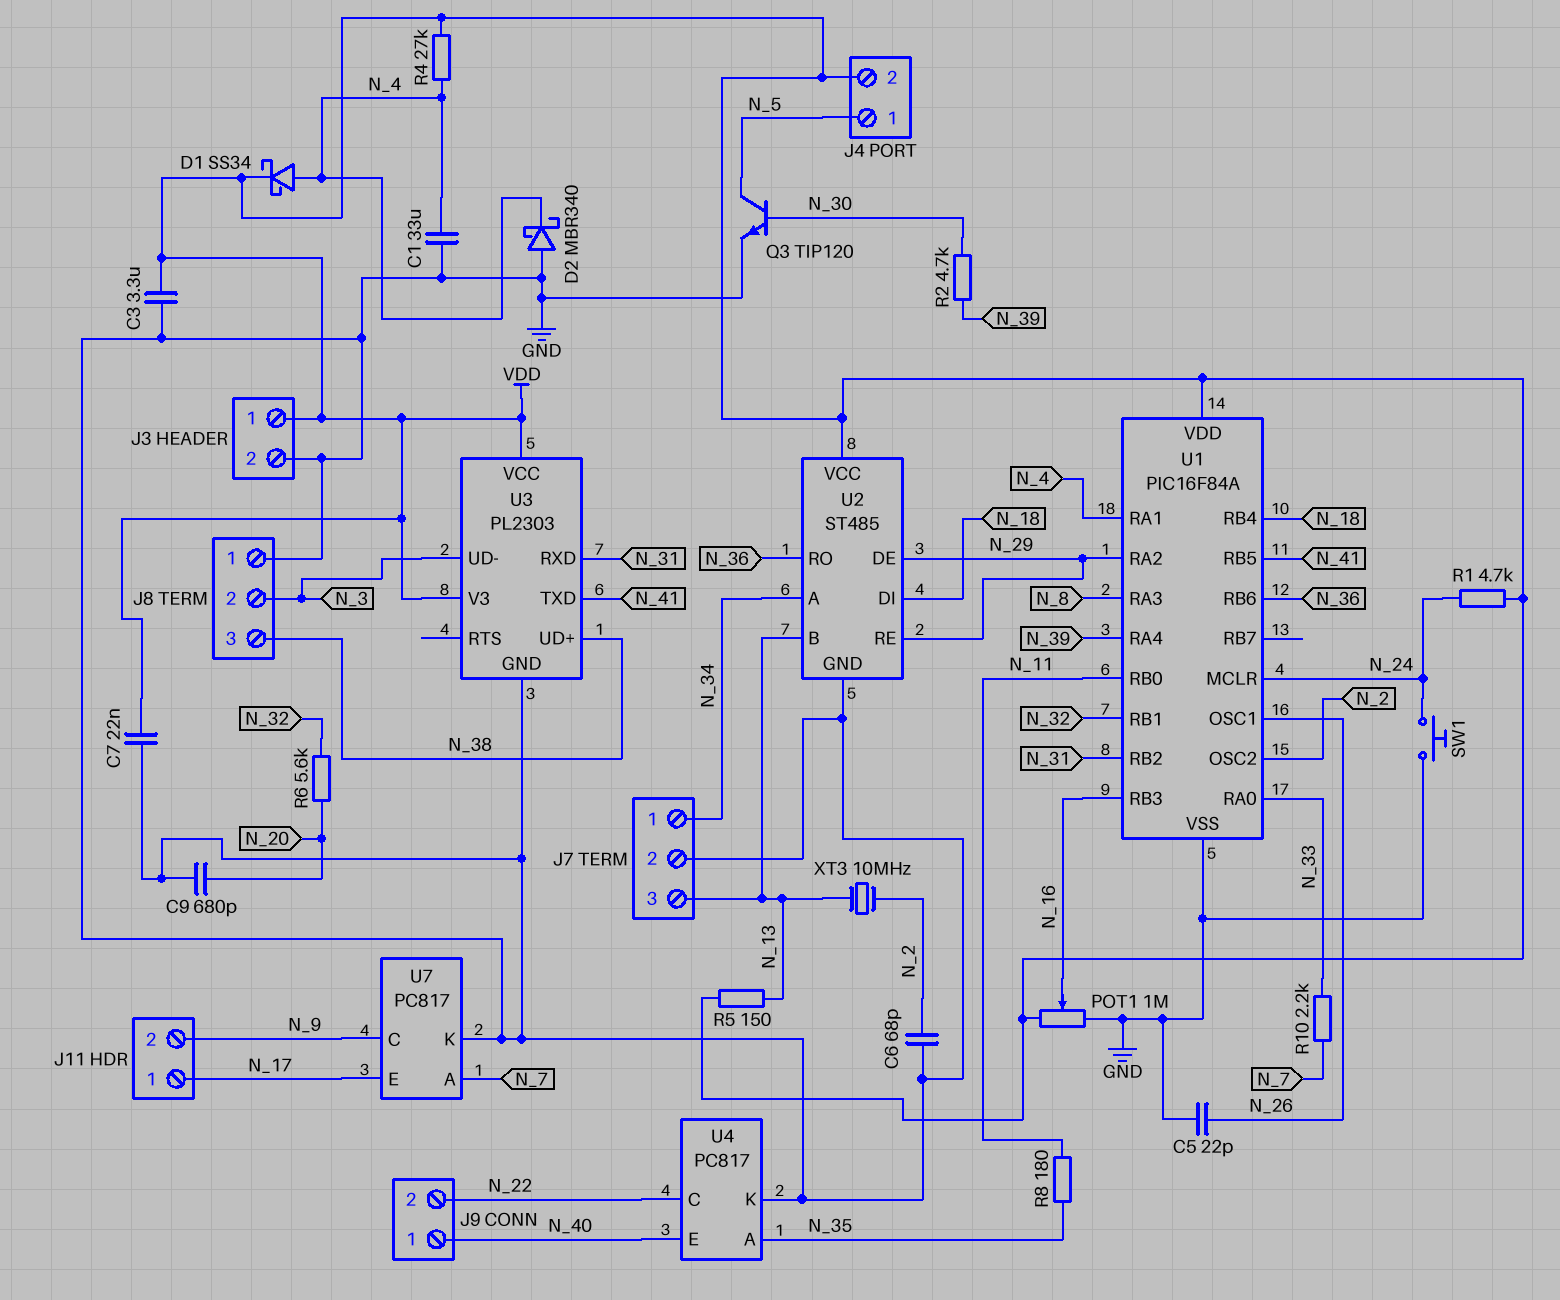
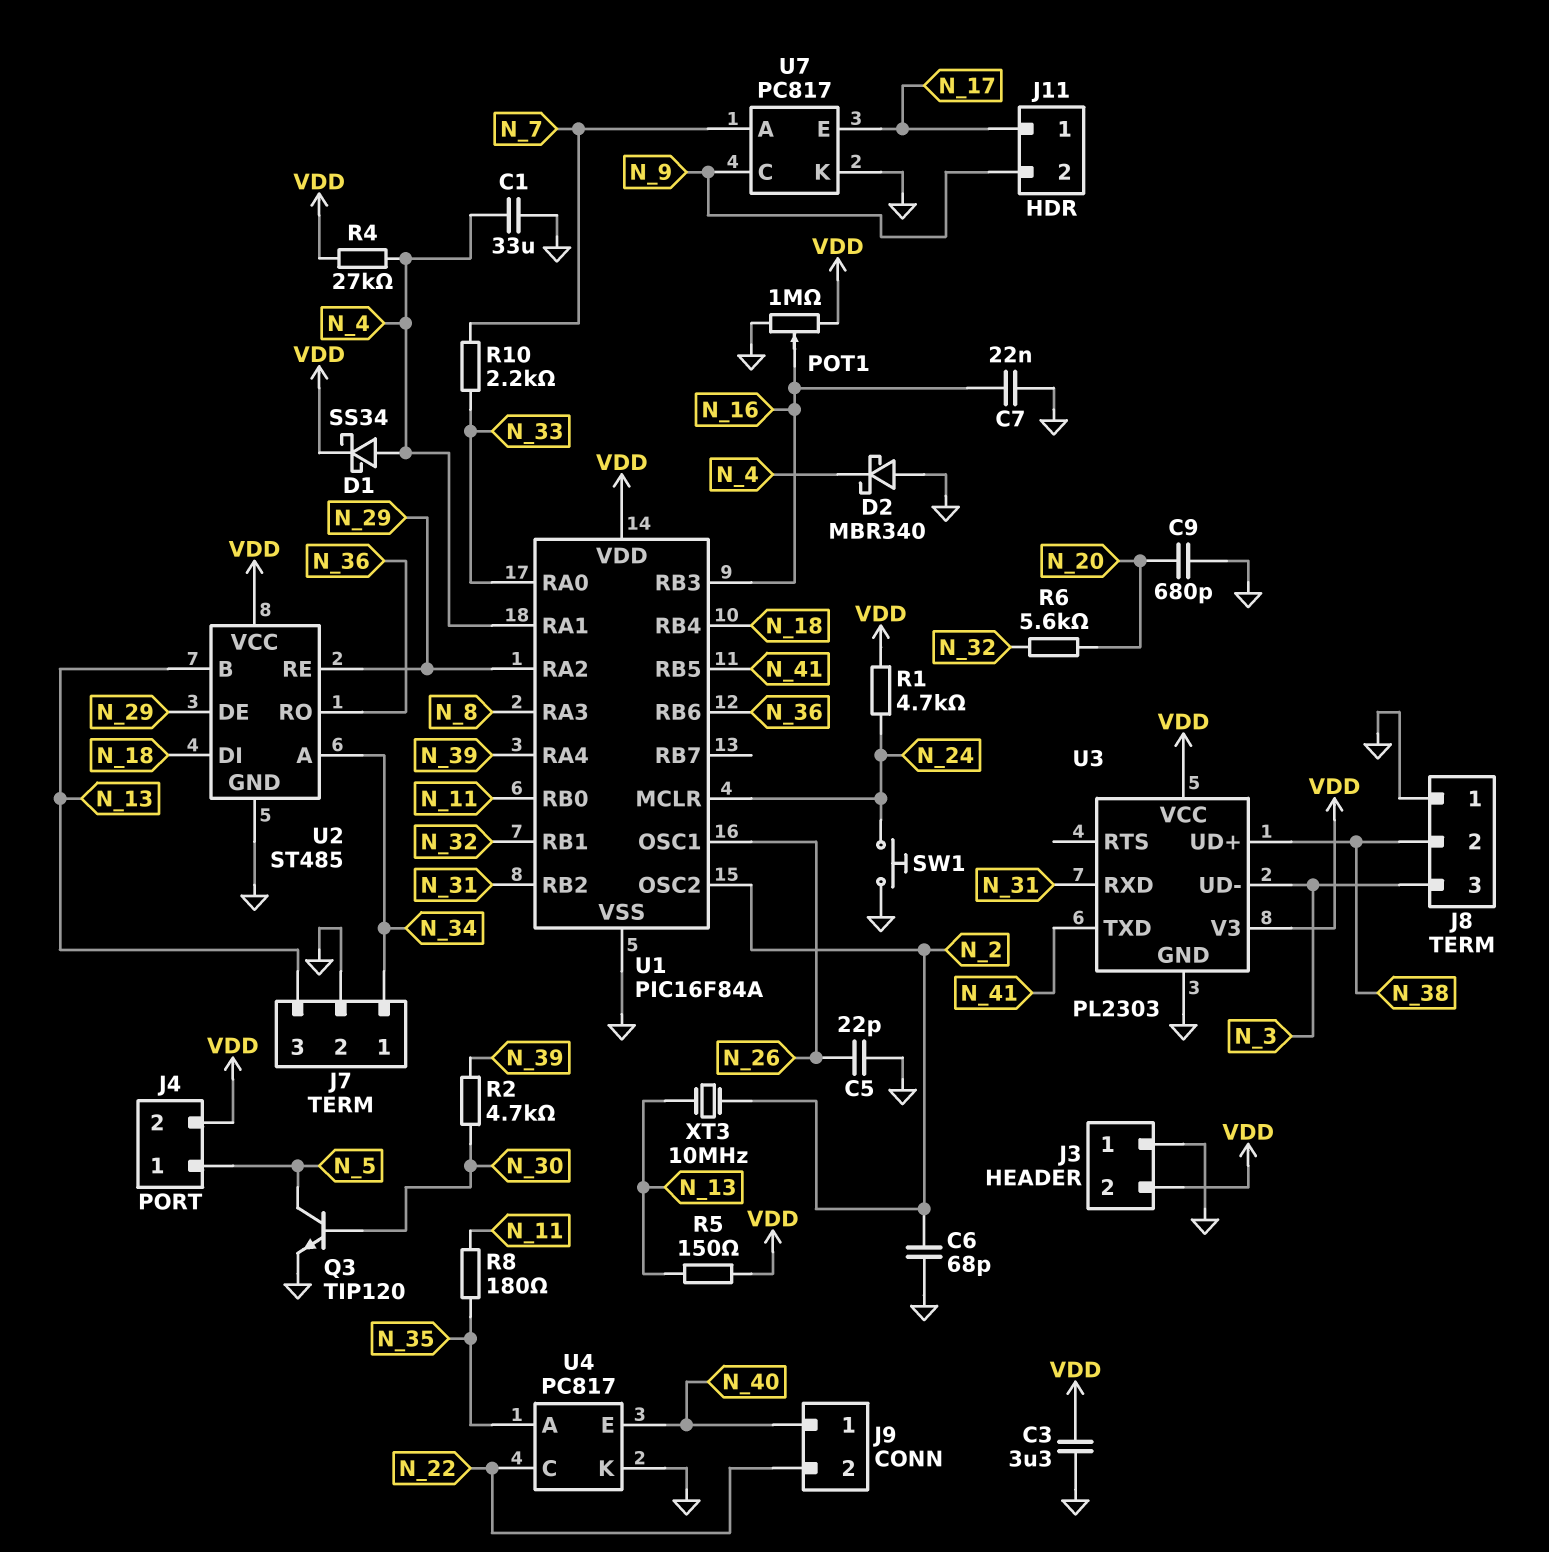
C7: 22nF (GND, VDD) -> 22nF (GND, N_16)
J3 pin 1: VDD -> GND
J3 pin 2: GND -> VDD
J8 pin 2: N_3 -> N_38
J8 pin 3: N_38 -> N_3

